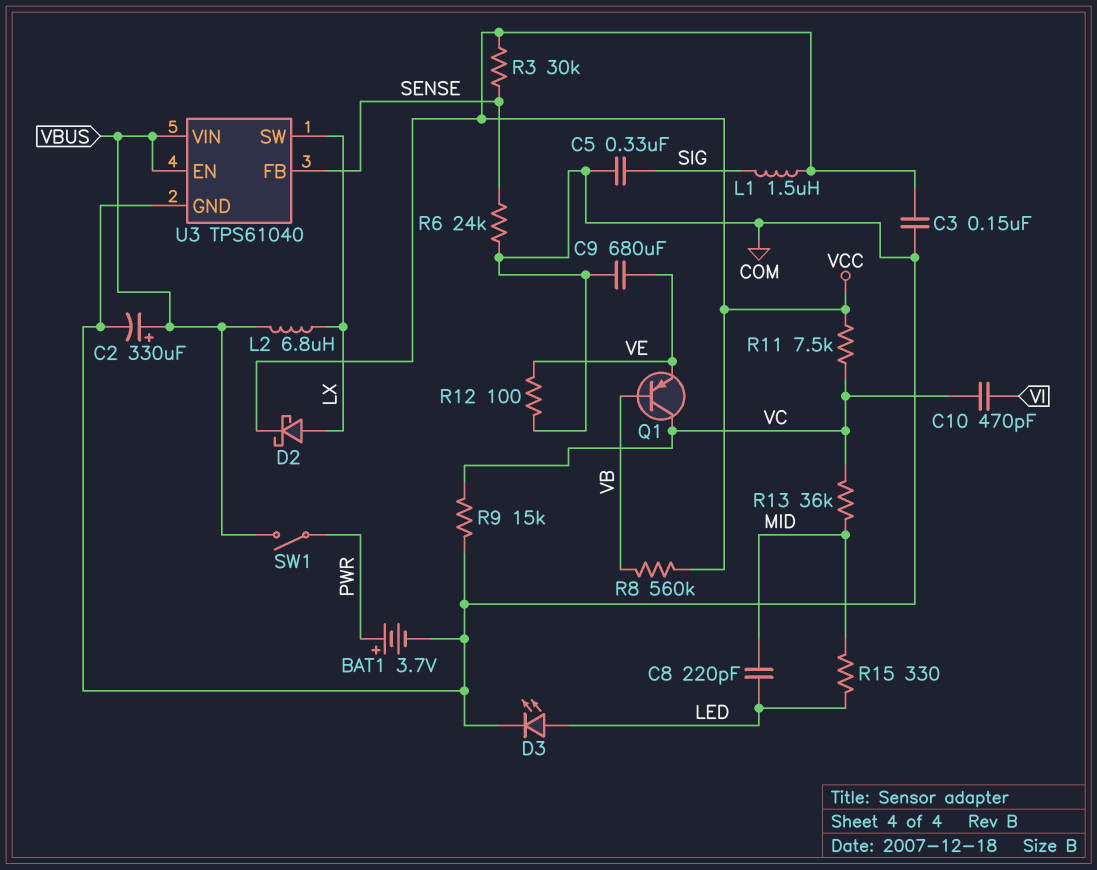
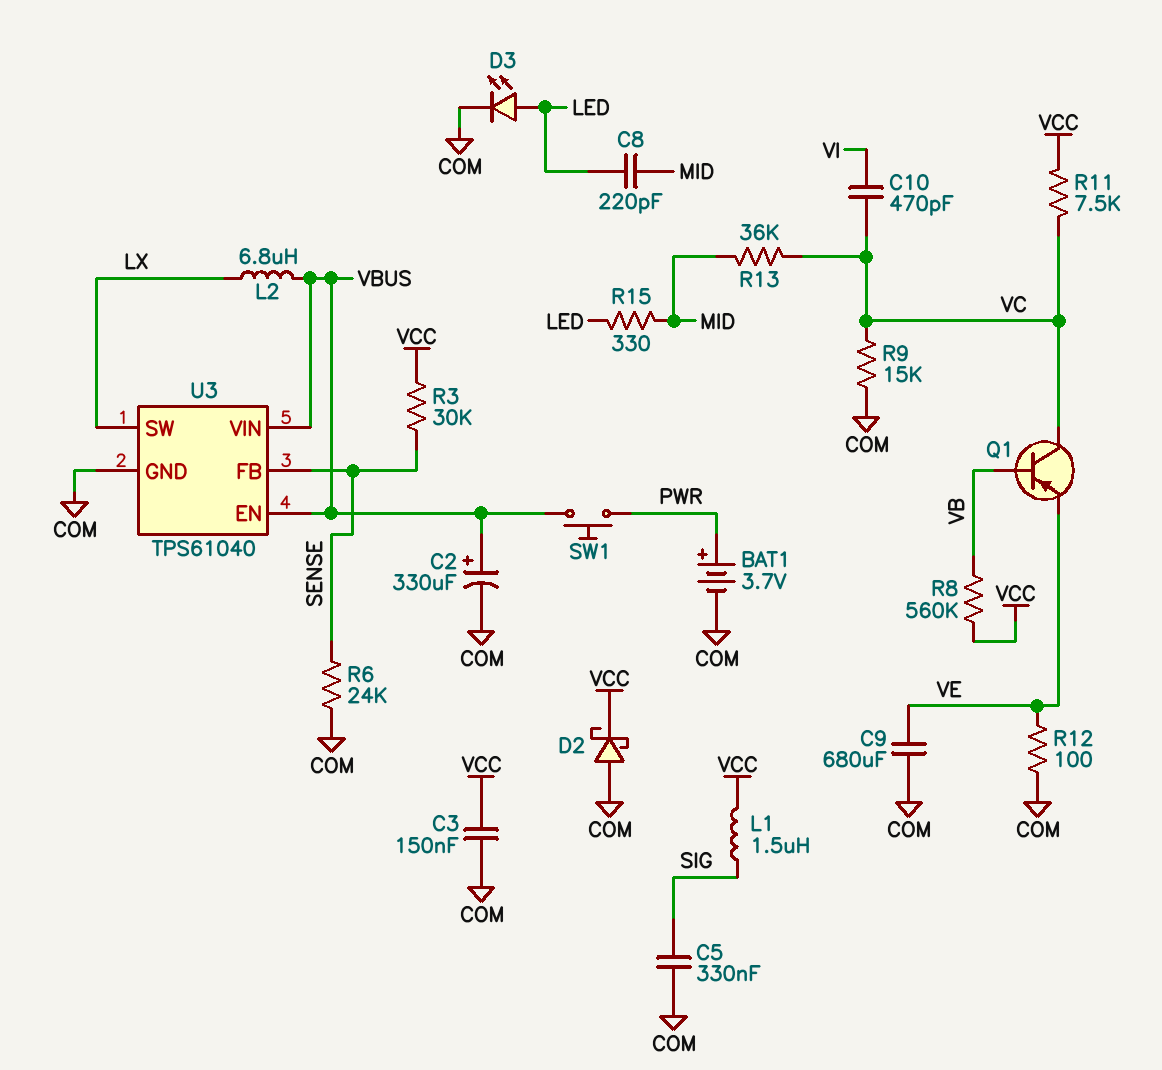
D2: schottky (A LX, K VCC) -> schottky (A COM, K VCC)
SW1: switch (PWR, VBUS) -> button (PWR, VBUS)

